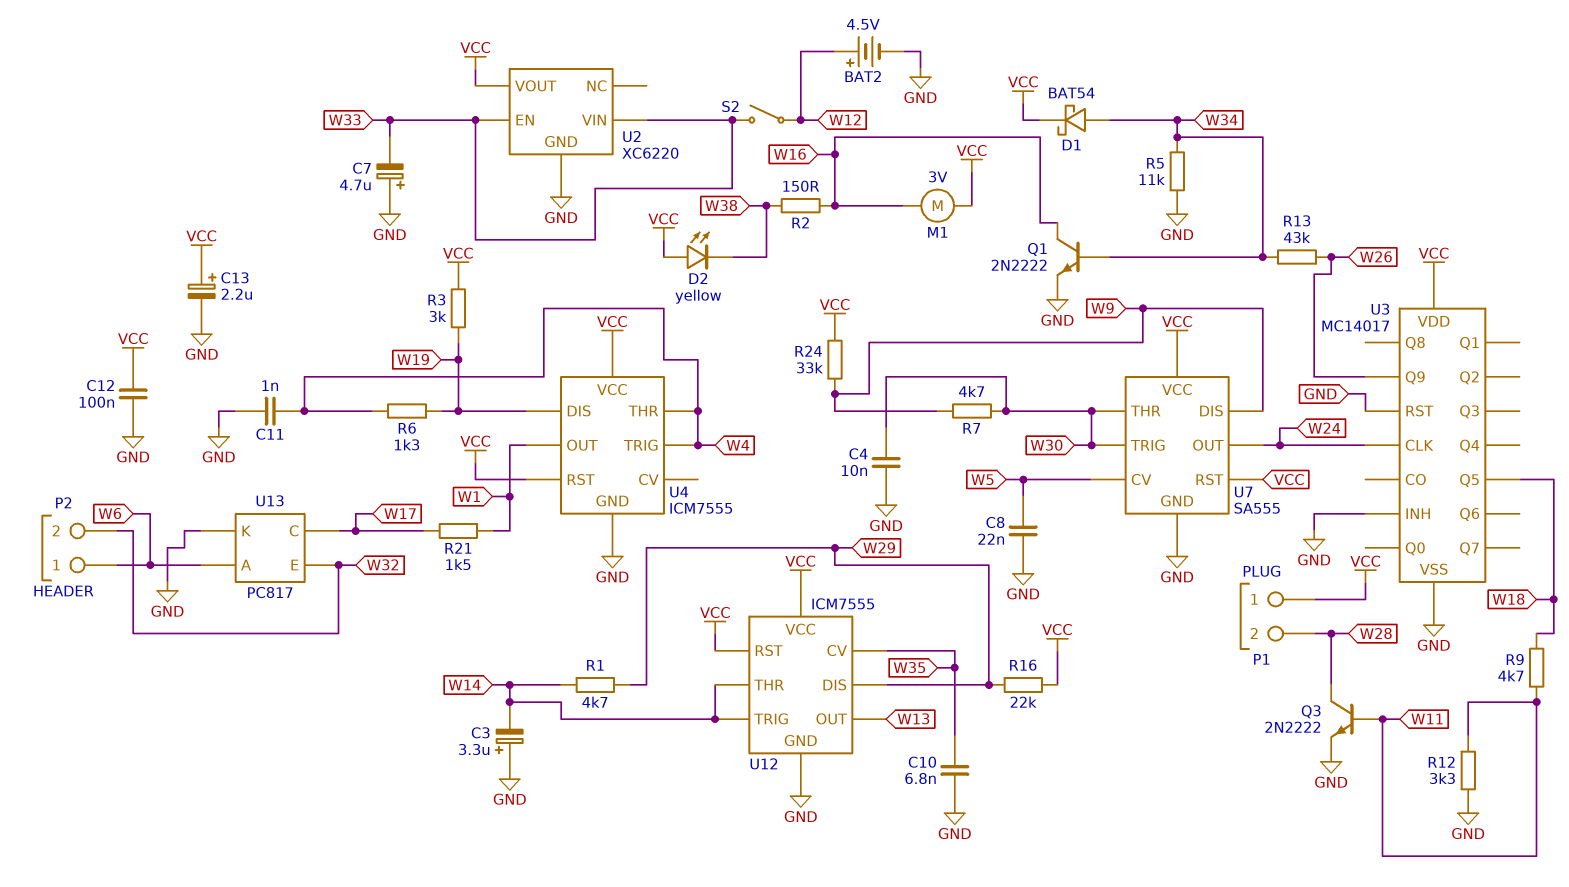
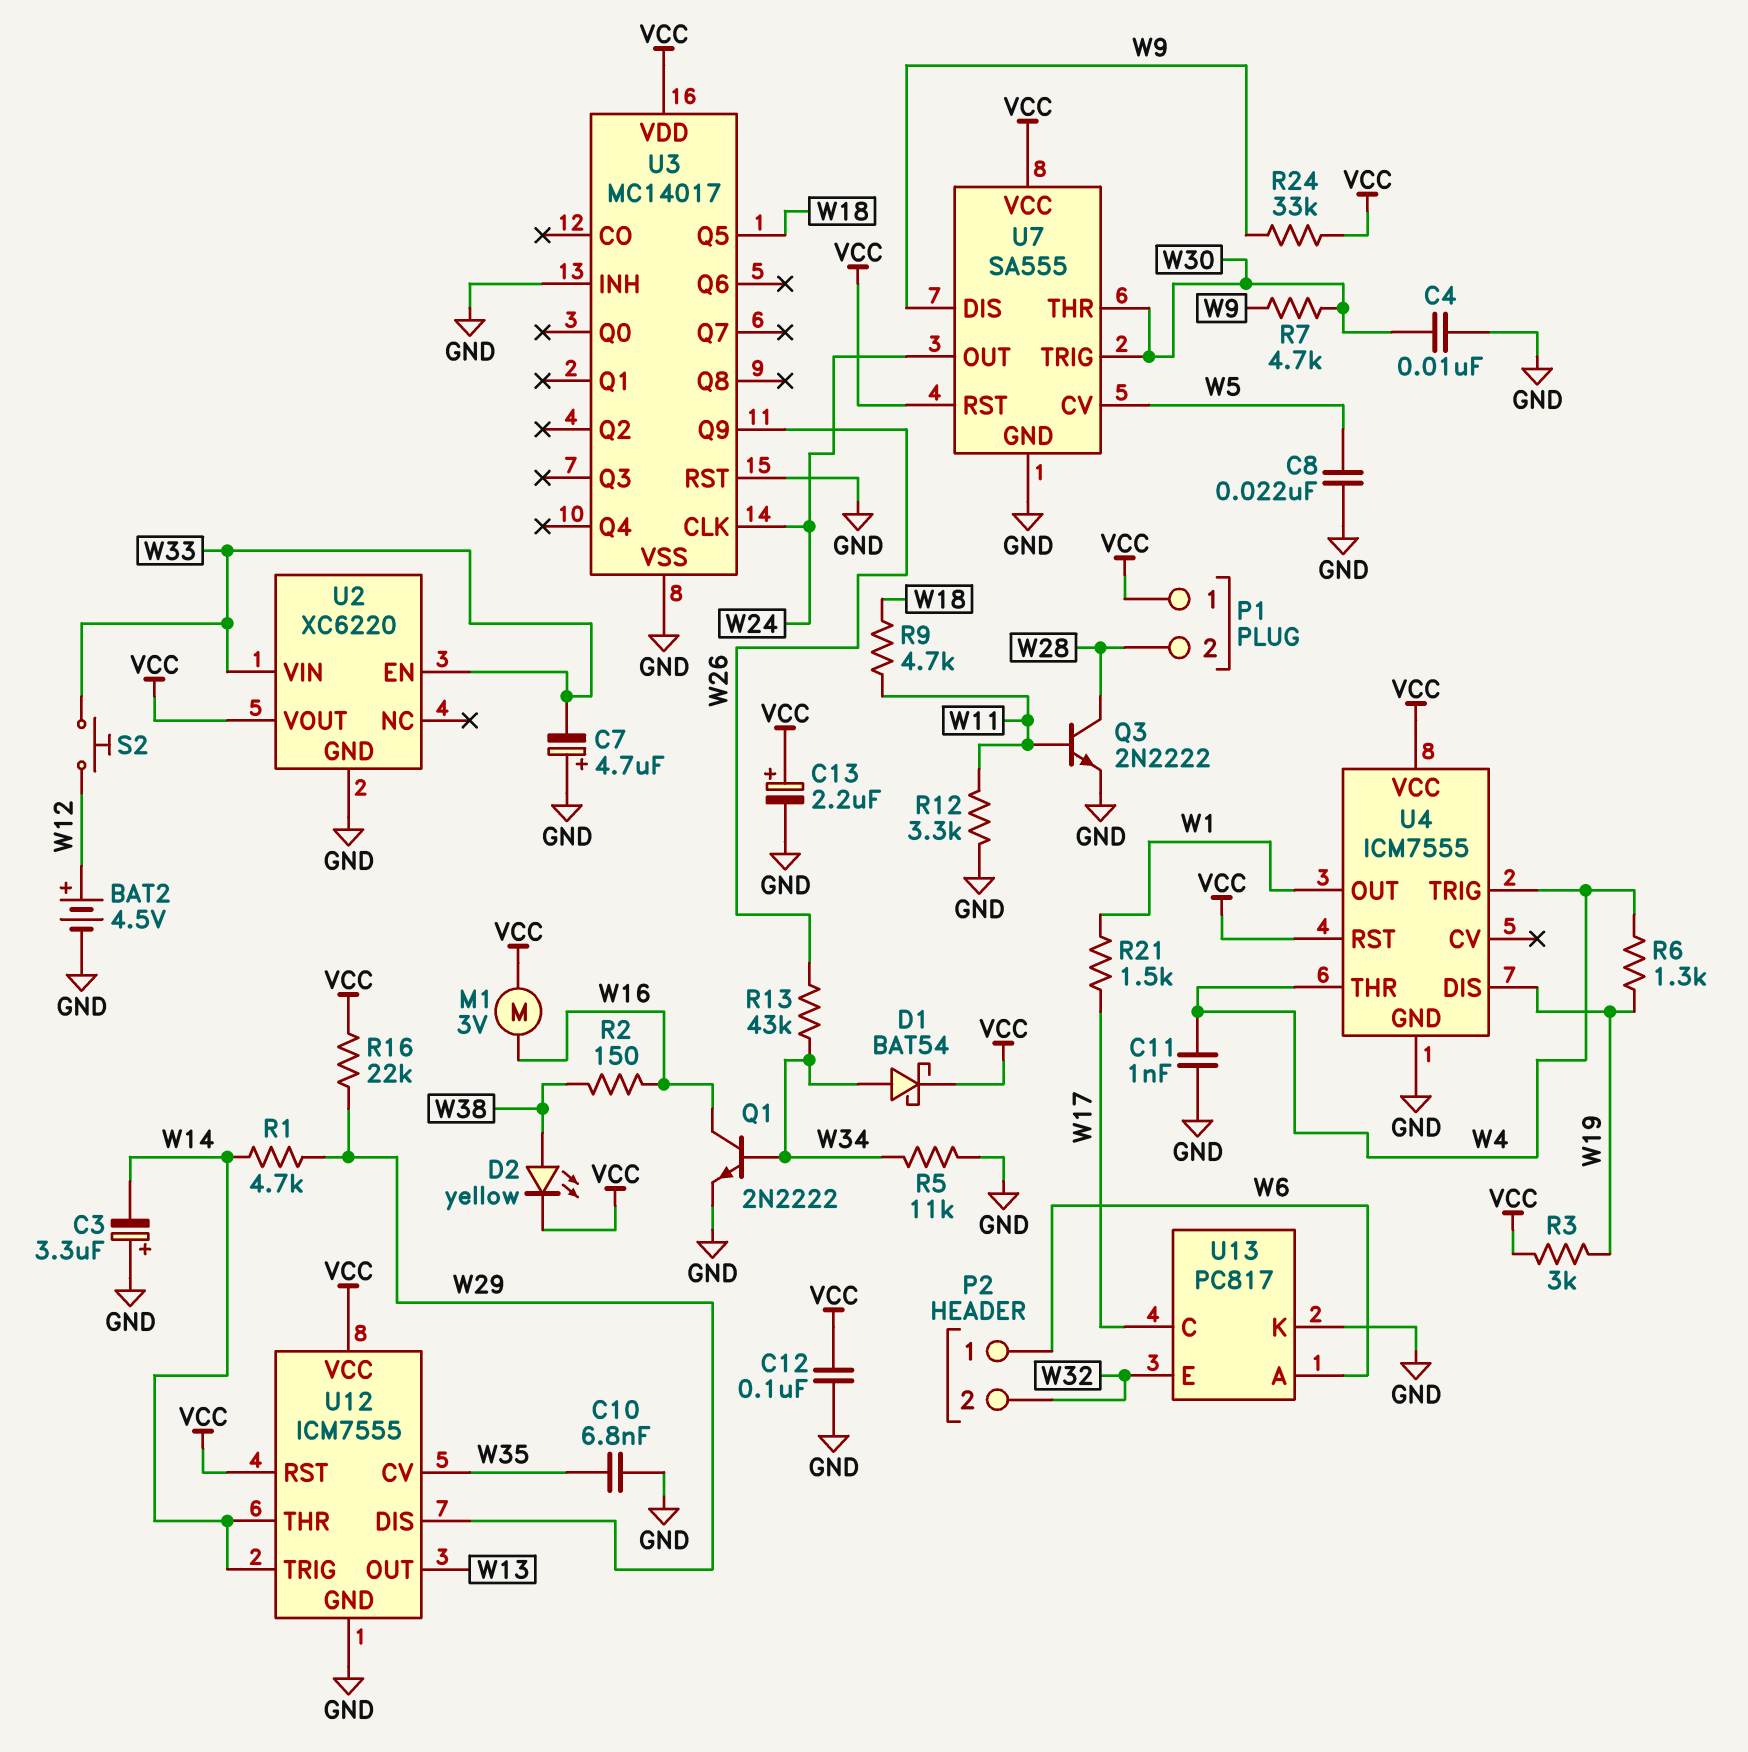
D2: LED yellow (A VCC, K W38) -> LED yellow (A W38, K VCC)
S2: switch (W12, W33) -> button (W12, W33)

